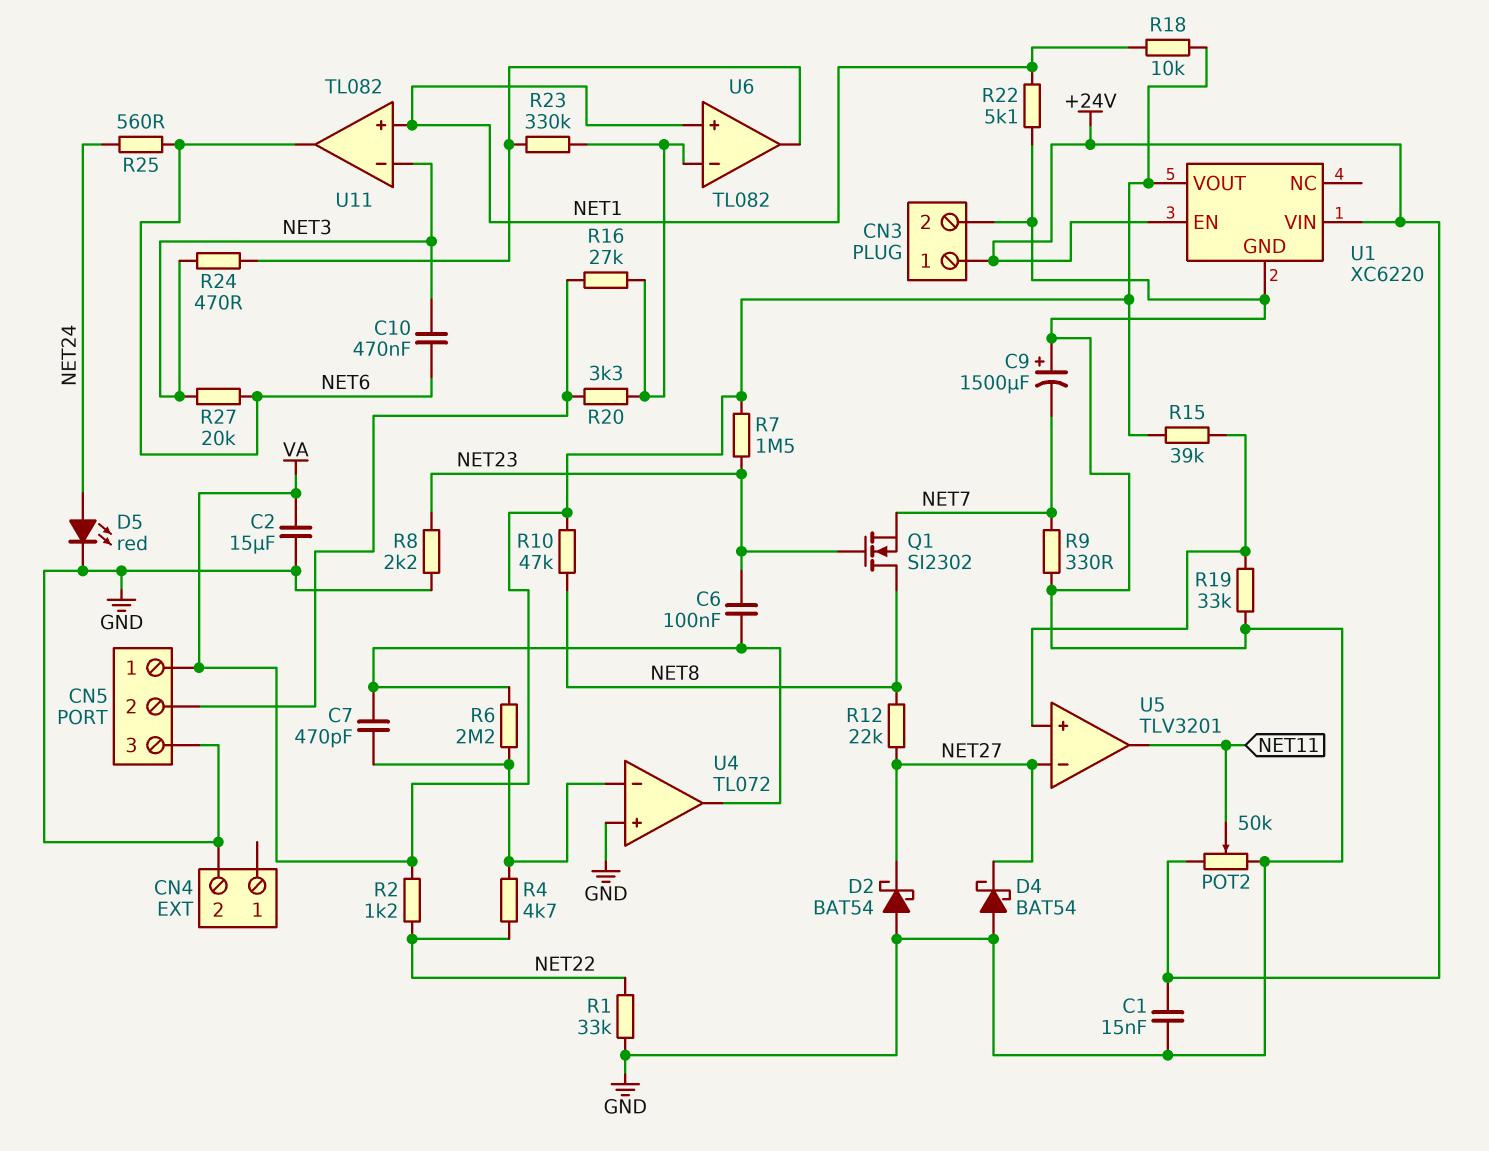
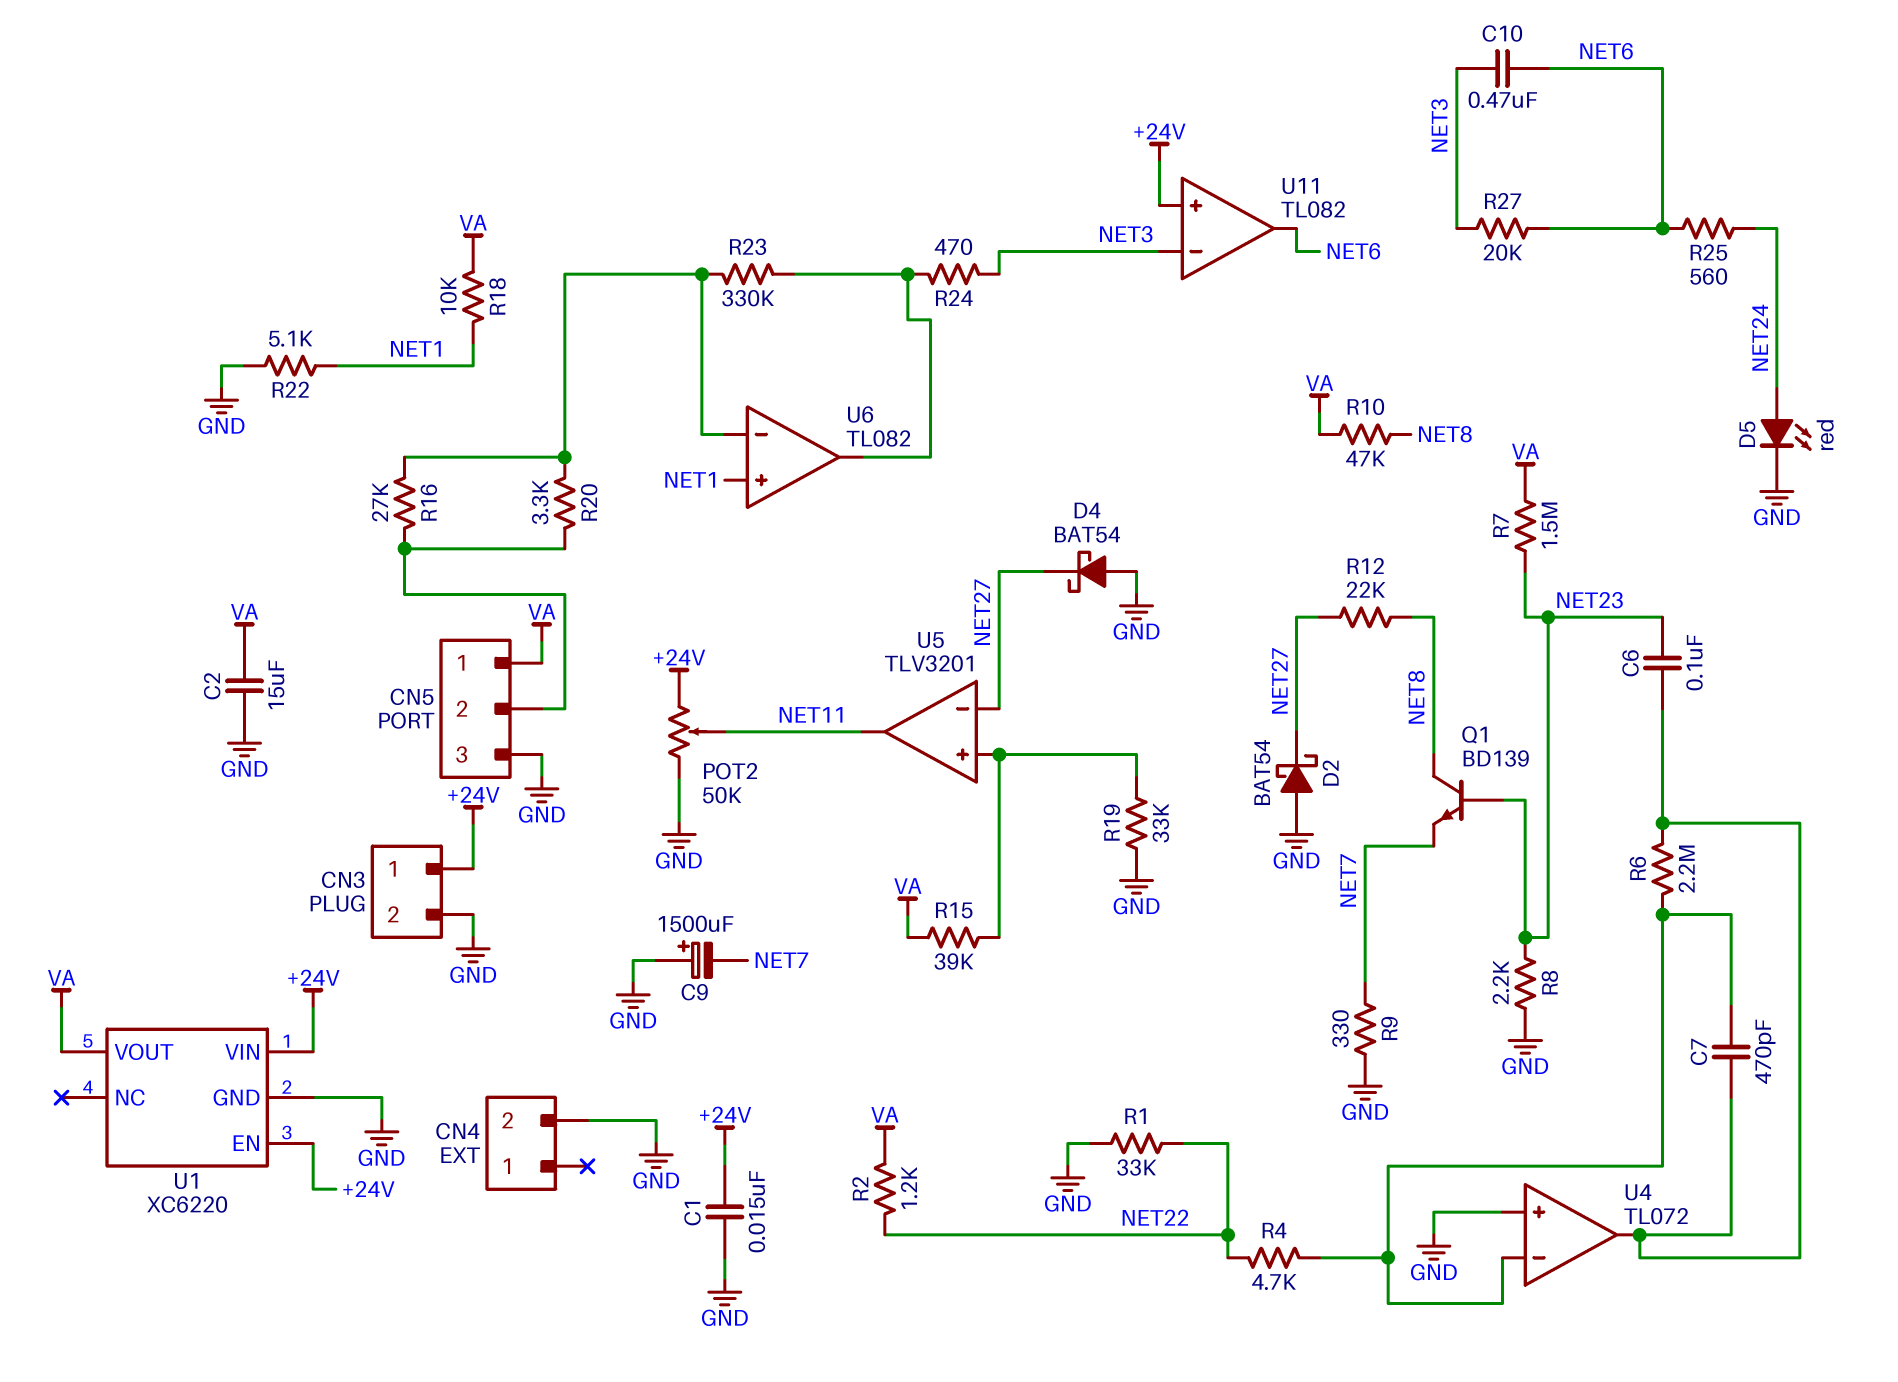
Q1: NMOS SI2302 (G NET23, D NET8, S NET7) -> NPN BD139 (B NET23, C NET8, E NET7)
U11 pin in+: NET1 -> +24V

